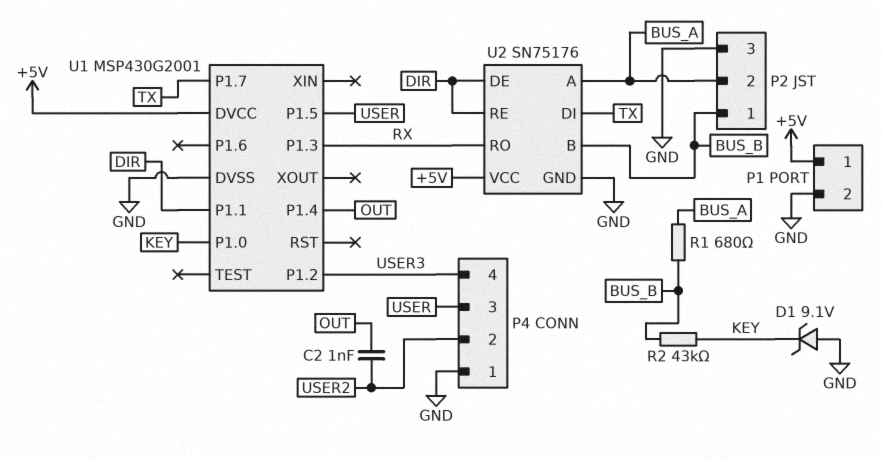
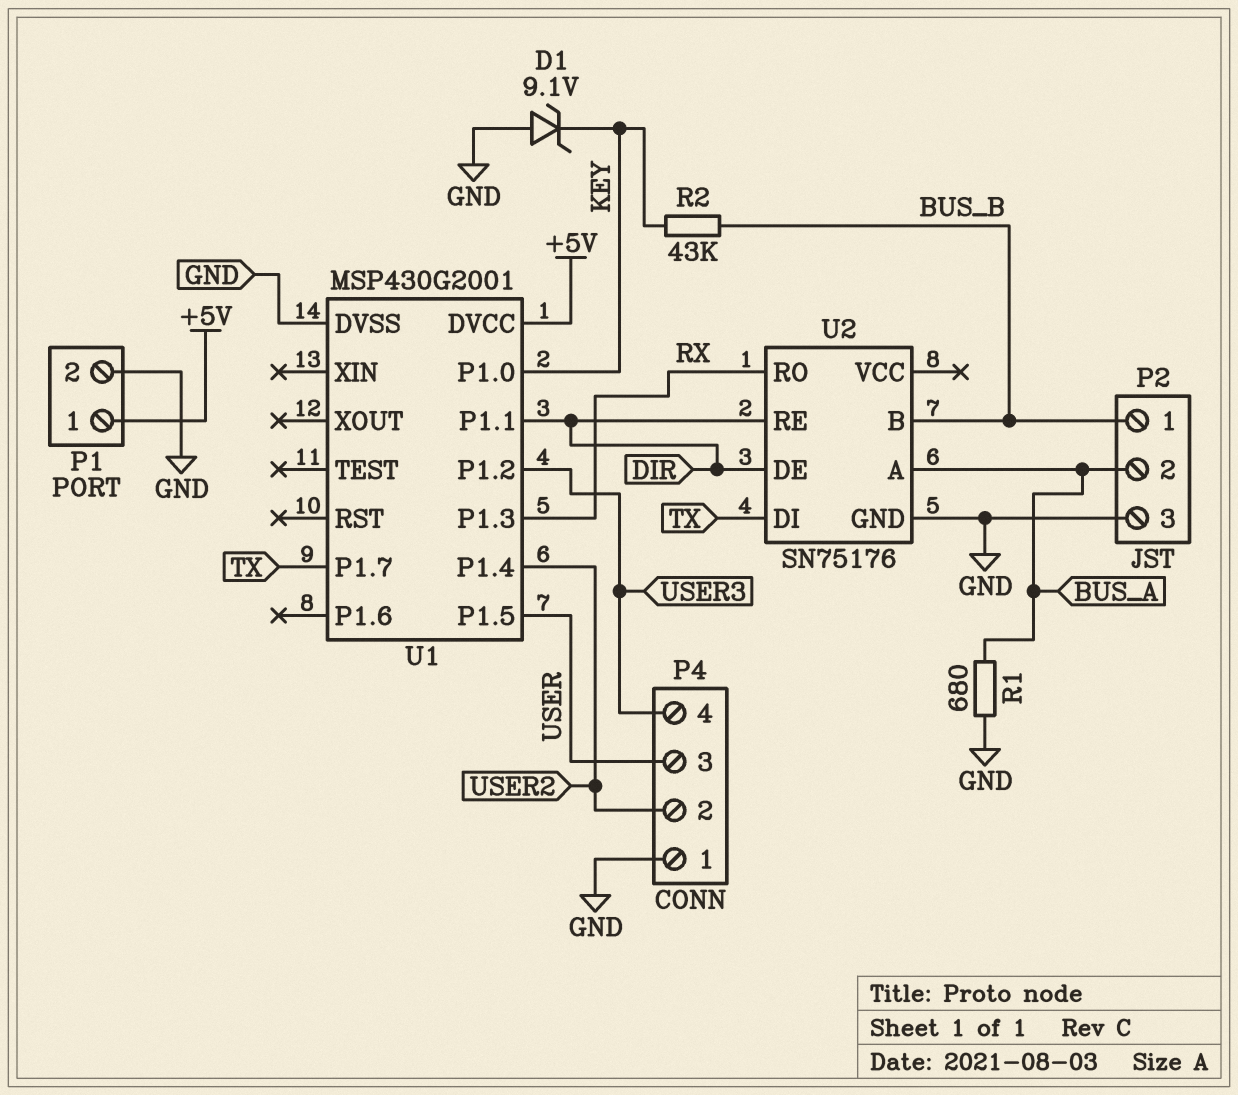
C2: 1nF (OUT, USER2) -> none
R1: 680 (BUS_A, BUS_B) -> 680 (BUS_A, GND)
U1 pin P1.4: OUT -> USER2
U2 pin VCC: +5V -> none

